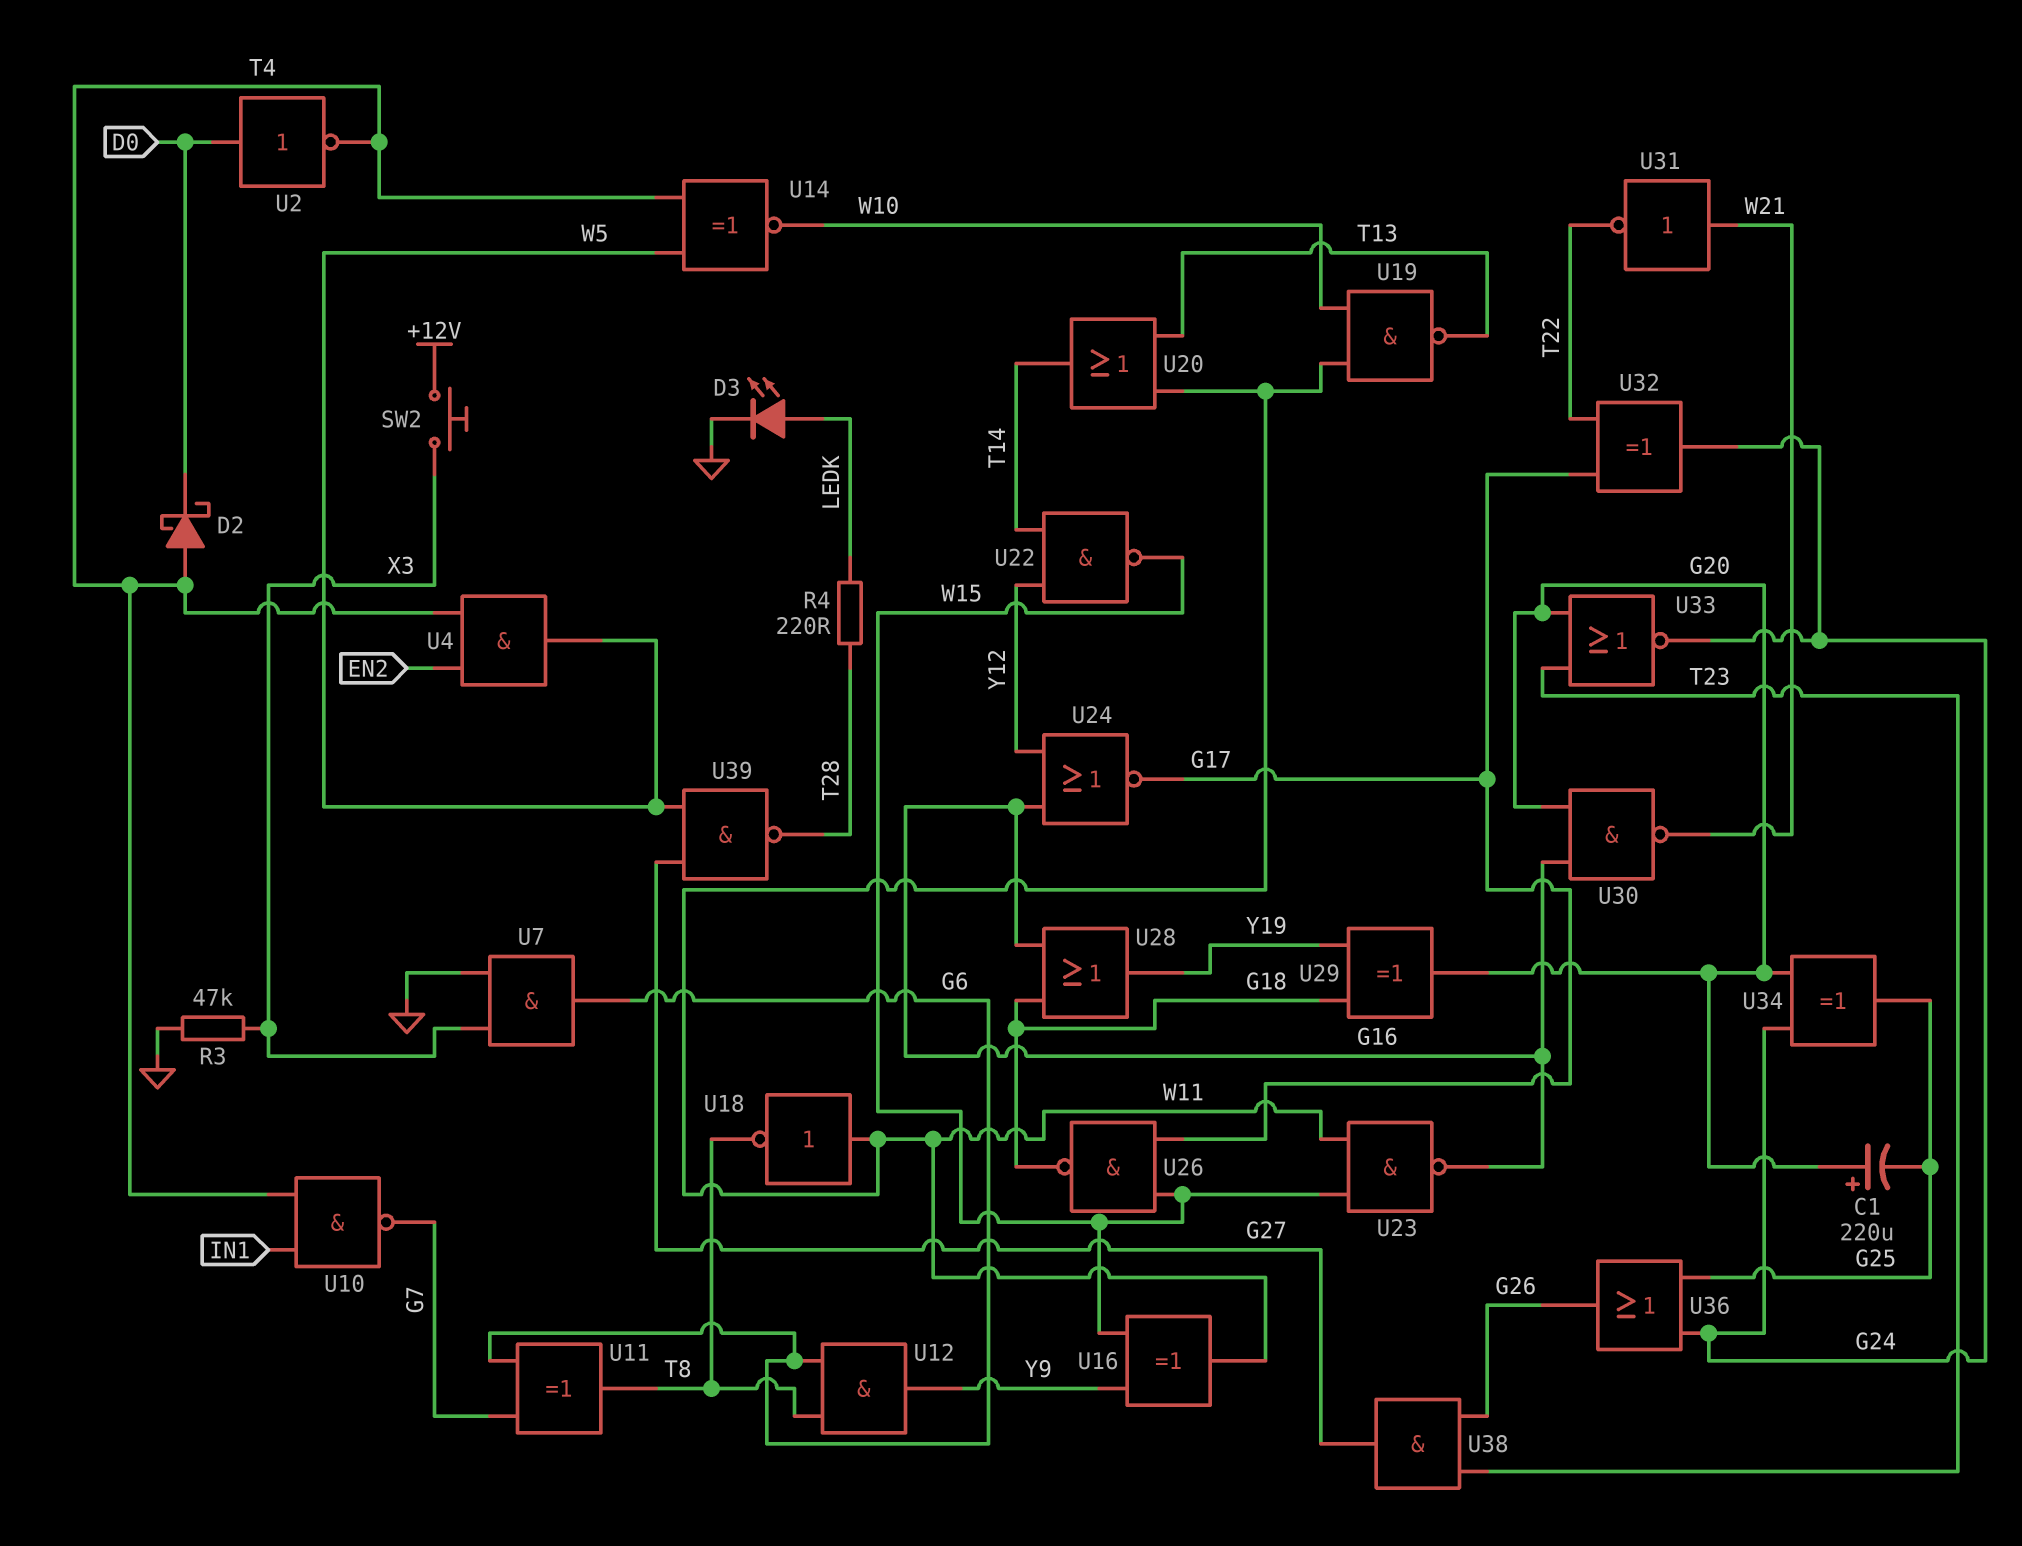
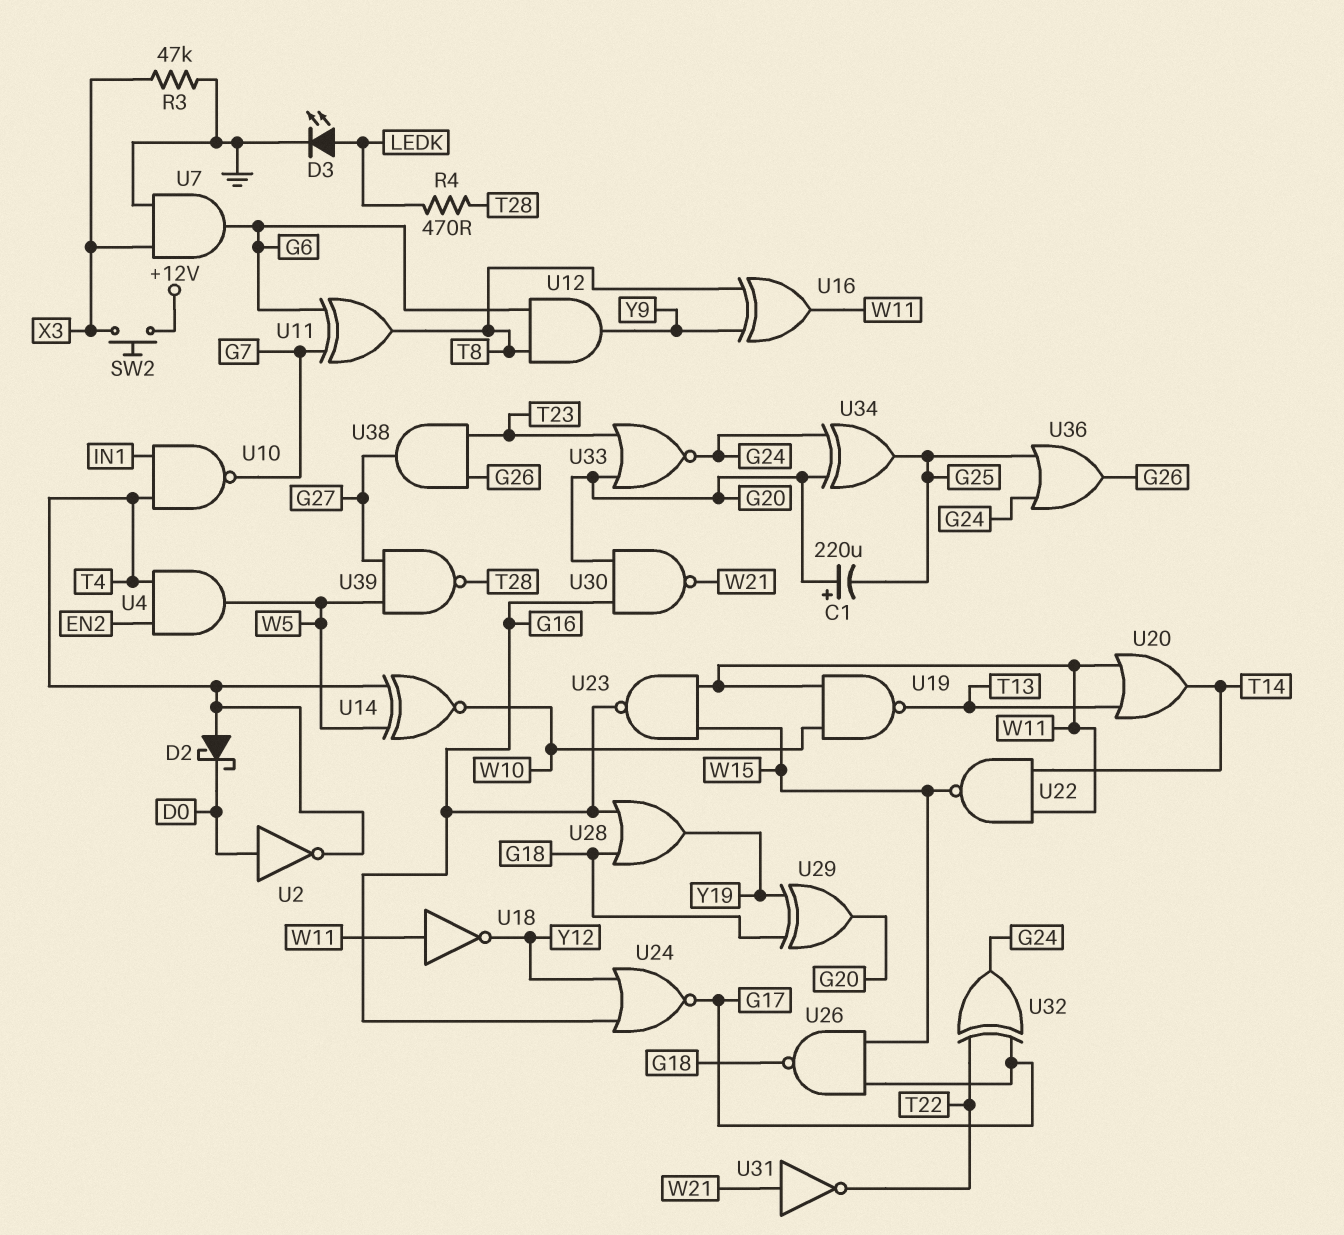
R4: 220 (LEDK, T28) -> 470 (LEDK, T28)
U16: XOR (in W15, in Y9, out W11) -> XOR (in T8, in Y9, out W11)
U18: NOT (in W11, out T8) -> NOT (in W11, out Y12)
U22: NAND (in T14, in Y12, out W15) -> NAND (in T14, in W11, out W15)

